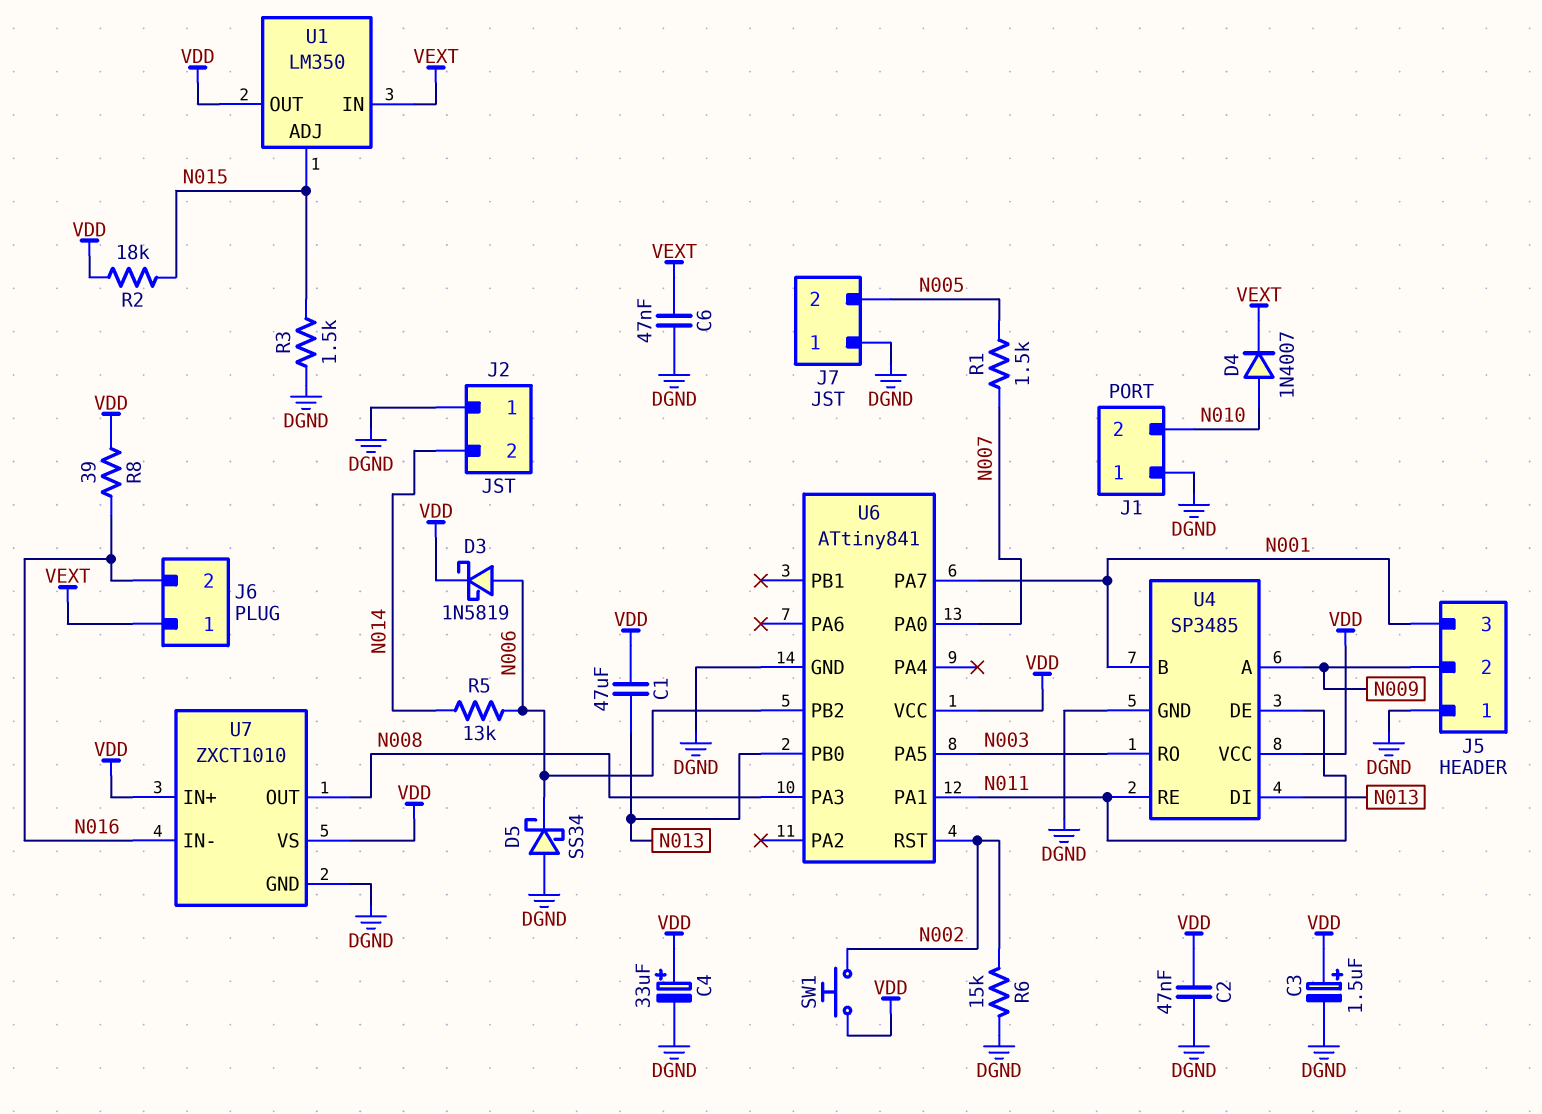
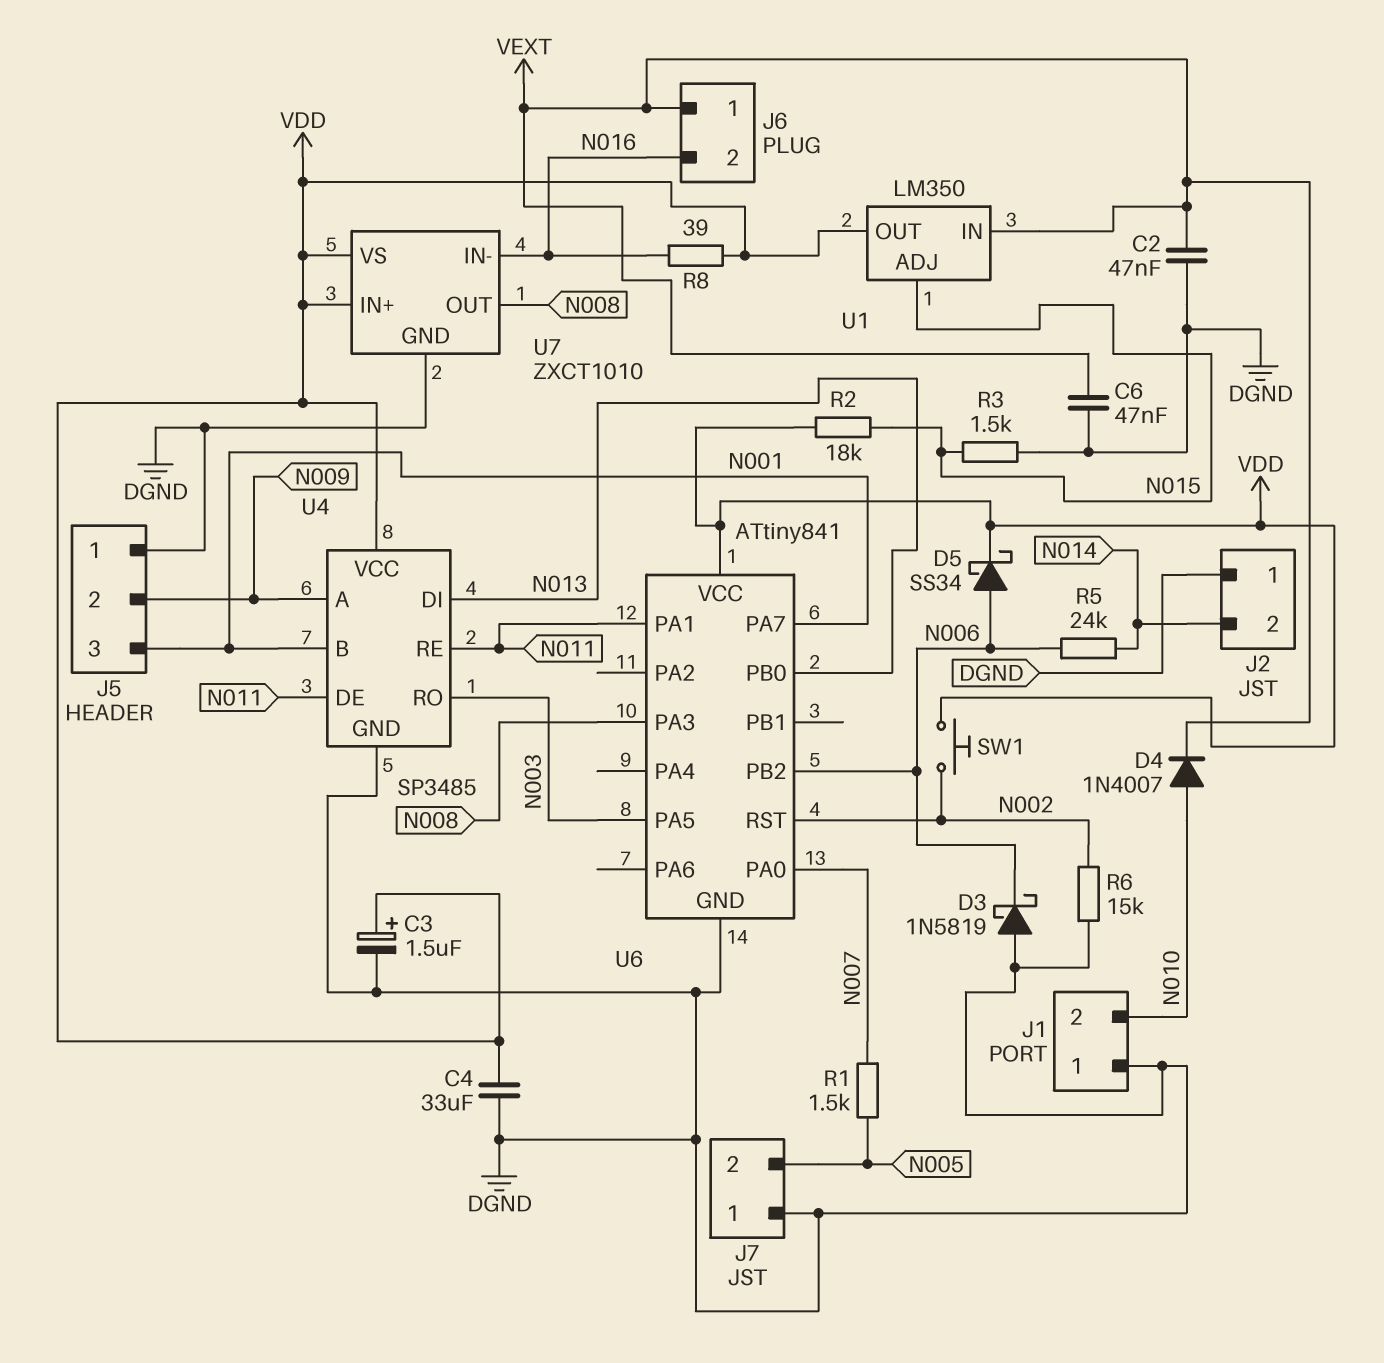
C1: 47uF (N013, VDD) -> none
C2: 47nF (DGND, VDD) -> 47nF (DGND, VEXT)
C4: 33uF (plus VDD, minus DGND) -> 33uF (DGND, VDD)
D3: schottky 1N5819 (A N006, K VDD) -> schottky 1N5819 (A DGND, K N006)
D5: schottky SS34 (A DGND, K N006) -> schottky SS34 (A N006, K VDD)
R5: 13k (N006, N014) -> 24k (N006, N014)

